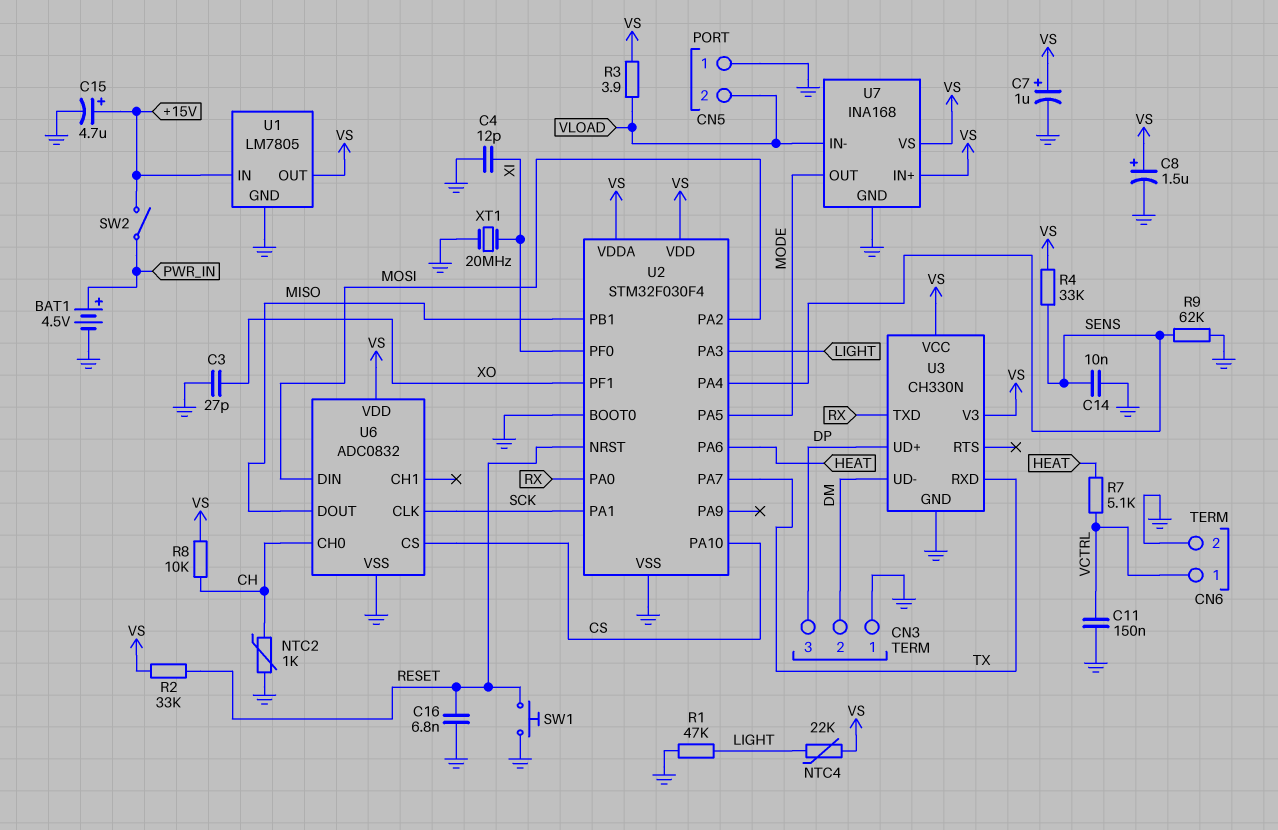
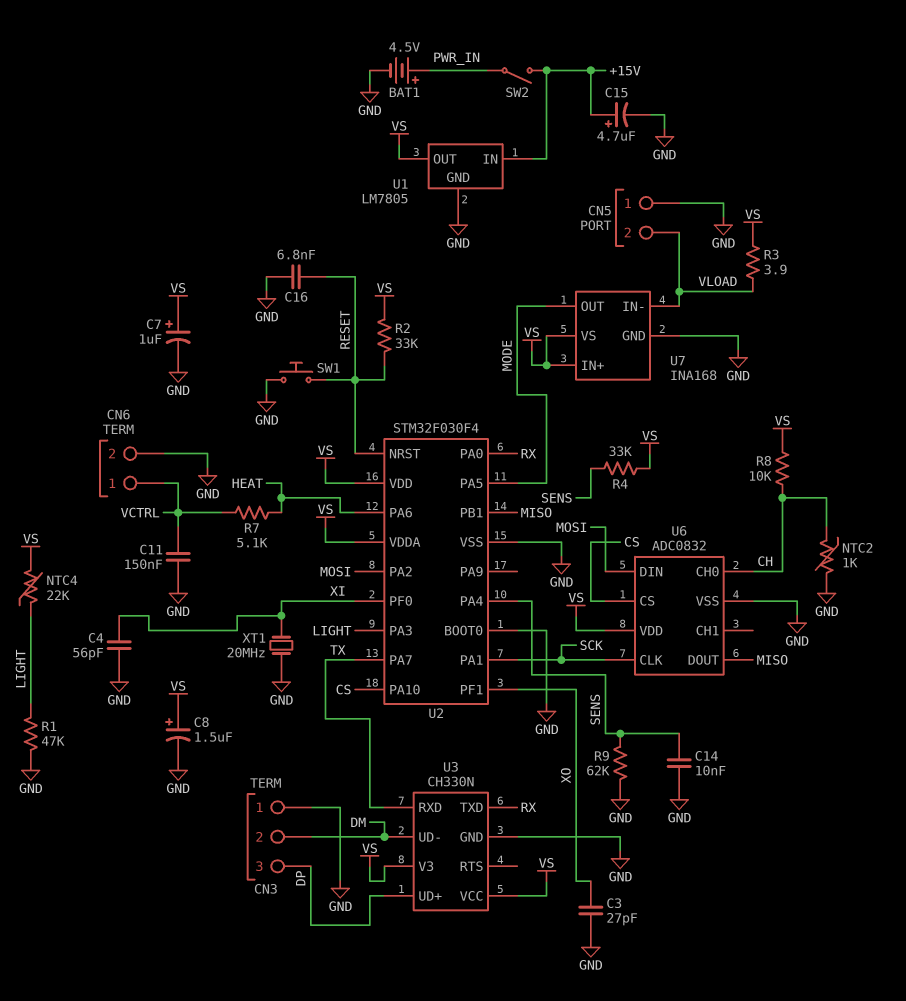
C4: 12pF (GND, XI) -> 56pF (GND, XI)

